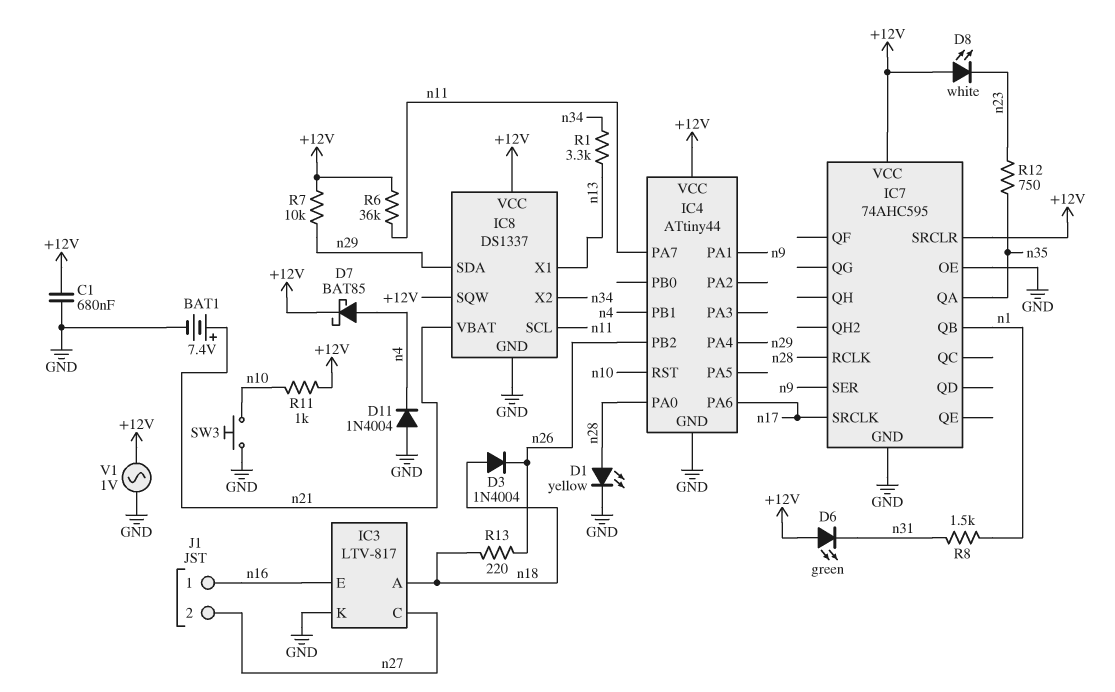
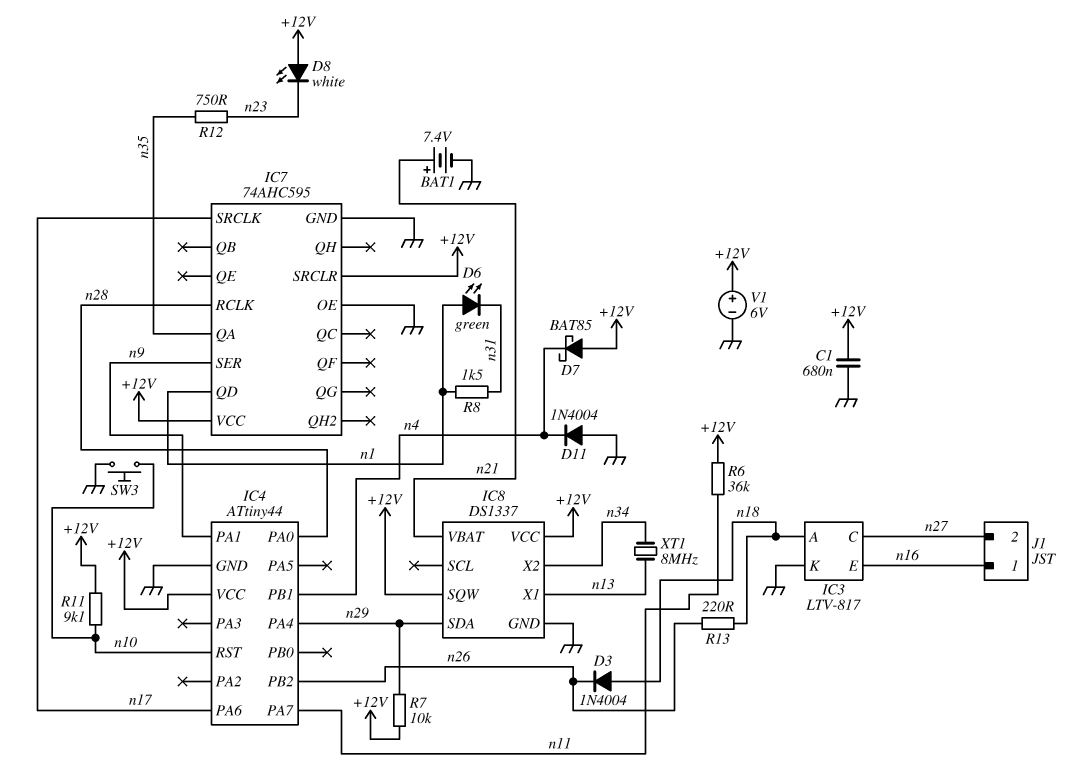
D1: LED yellow (A n28, K GND) -> none
D6: LED green (A +12V, K n31) -> LED green (A n1, K n31)
D7: schottky BAT85 (A n4, K +12V) -> schottky BAT85 (A +12V, K n4)
IC7 pin QB: n1 -> none
IC7 pin QD: none -> n1
IC8 pin SCL: n11 -> none
R1: 3.3k (n13, n34) -> none
R11: 1k (+12V, n10) -> 9.1k (+12V, n10)
V1: AC 1V (+12V, GND) -> 6V (plus +12V, minus GND)
XT1: none -> 8MHz (n13, n34)

